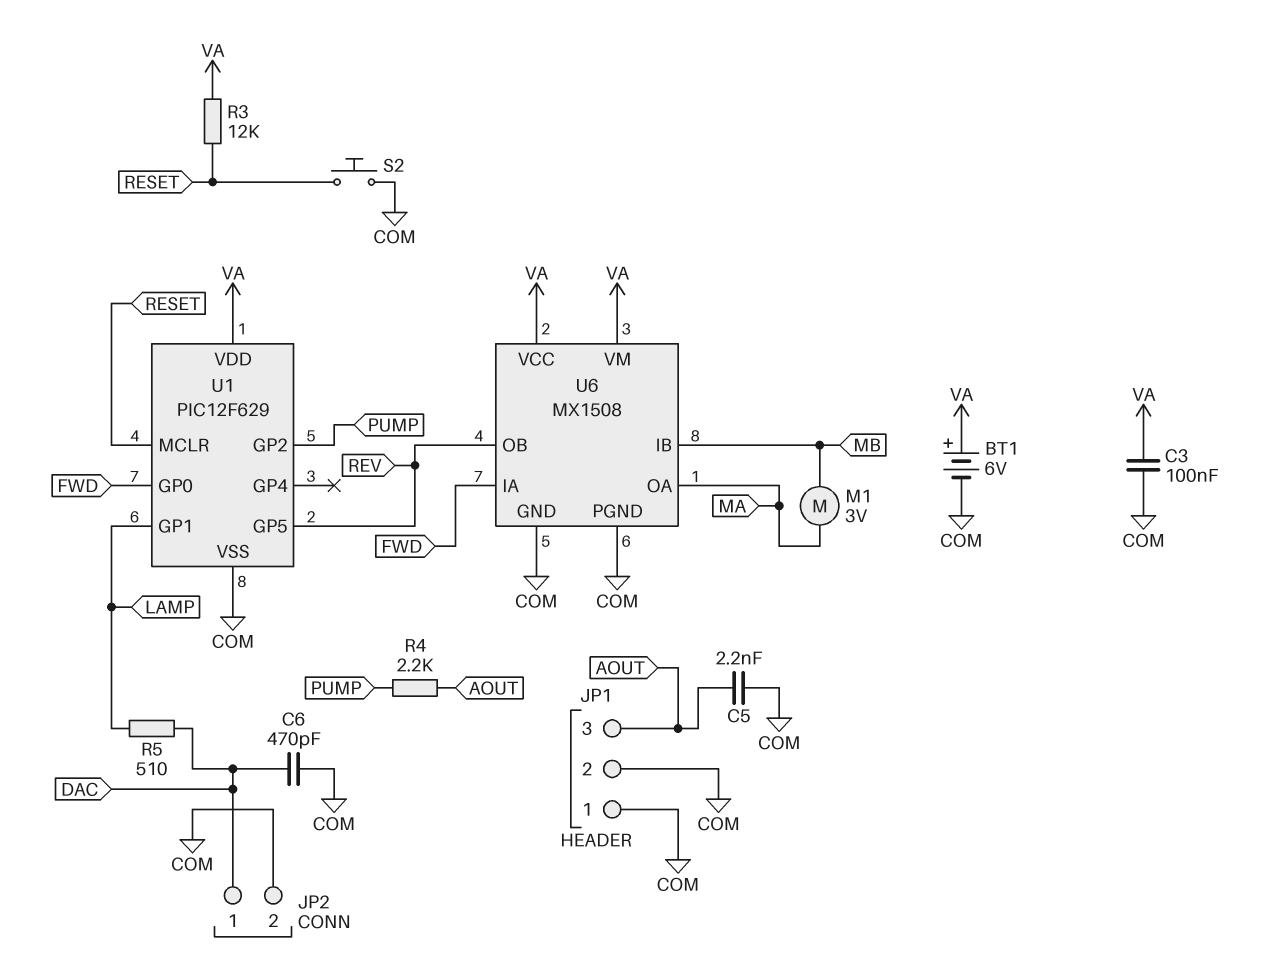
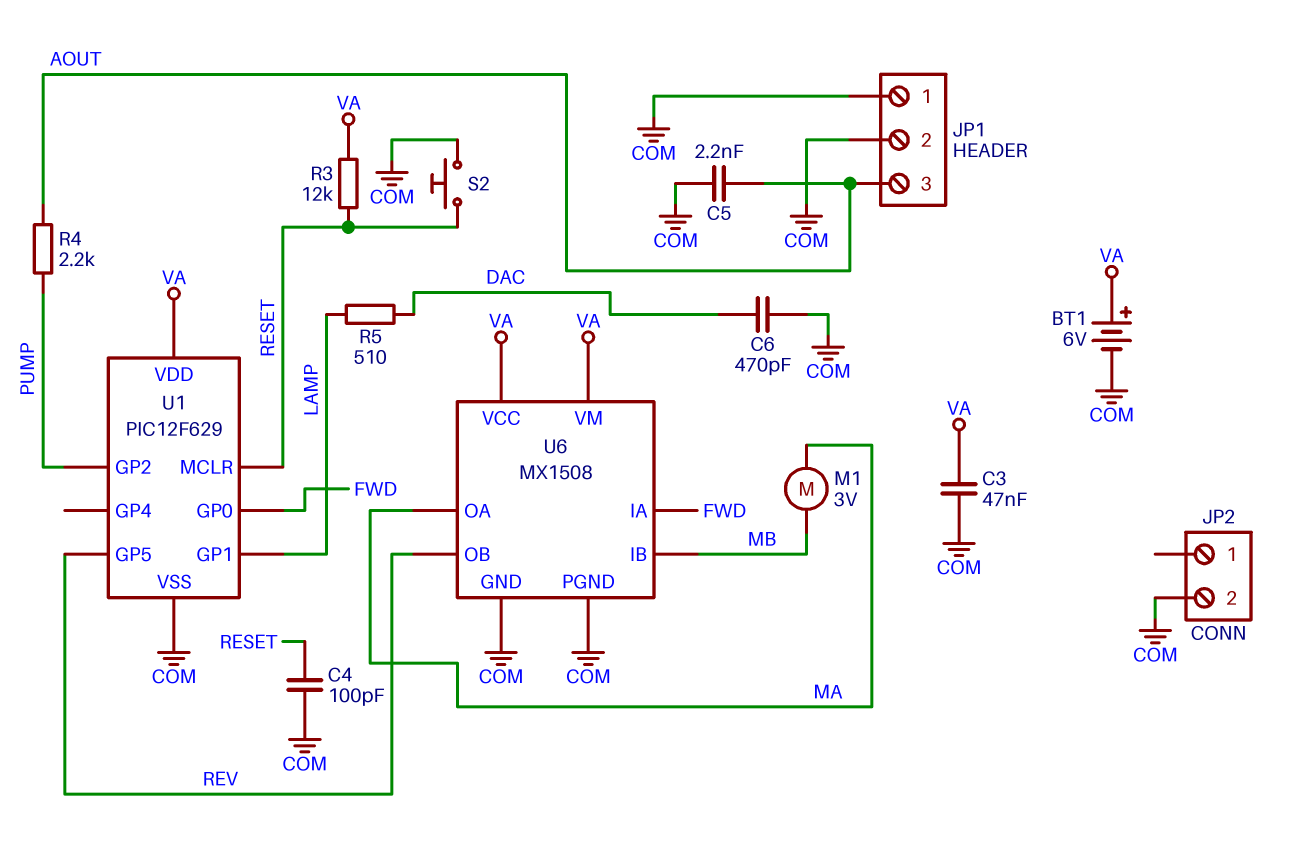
C3: 100nF (COM, VA) -> 47nF (COM, VA)
C4: none -> 100pF (COM, RESET)
JP2 pin 1: DAC -> none

